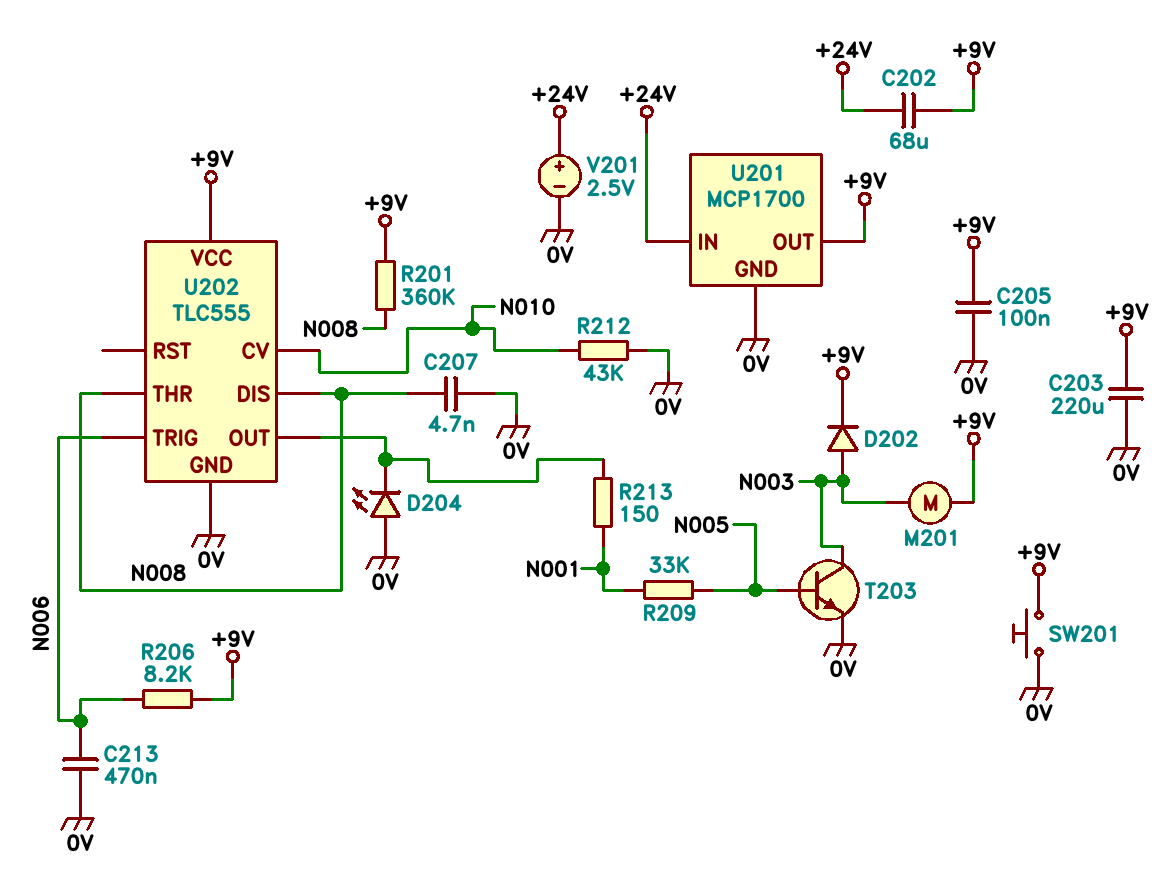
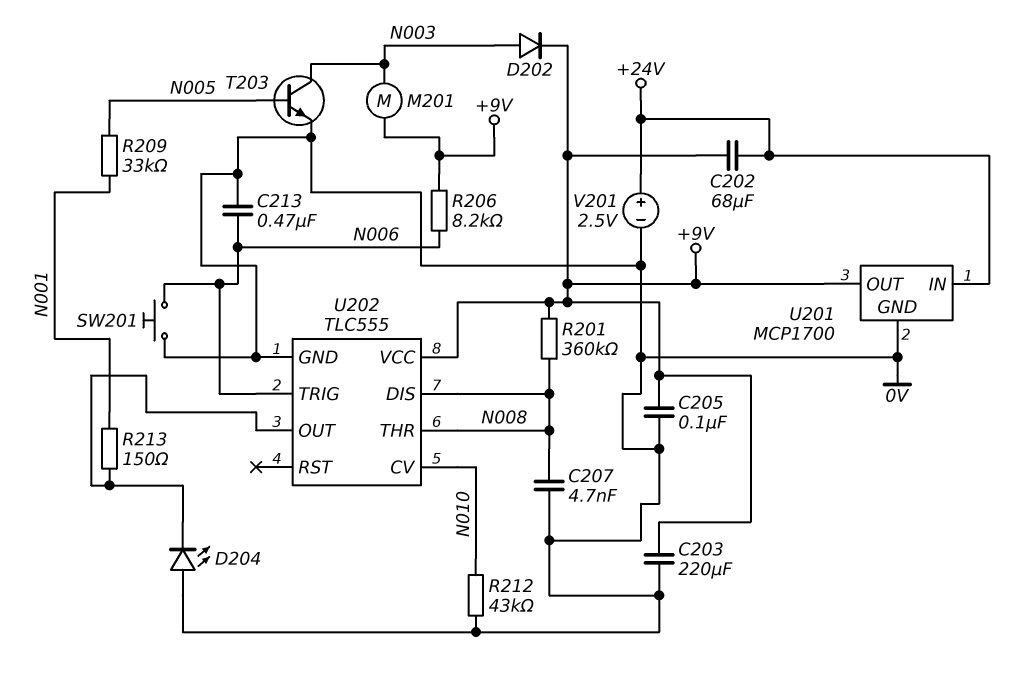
SW201: button (+9V, 0V) -> button (0V, N006)

